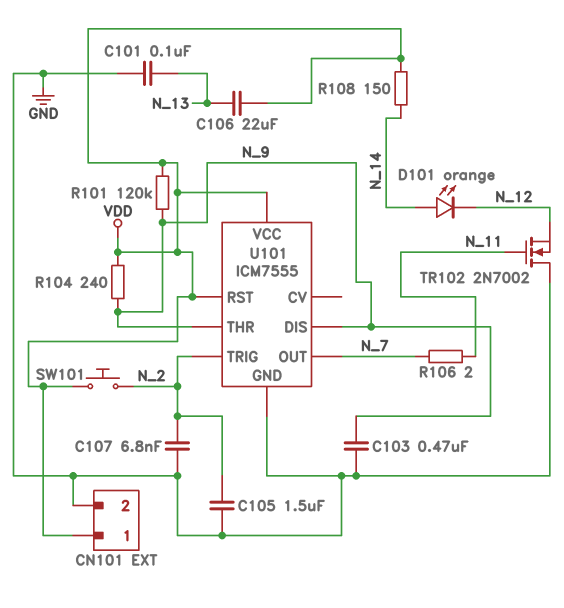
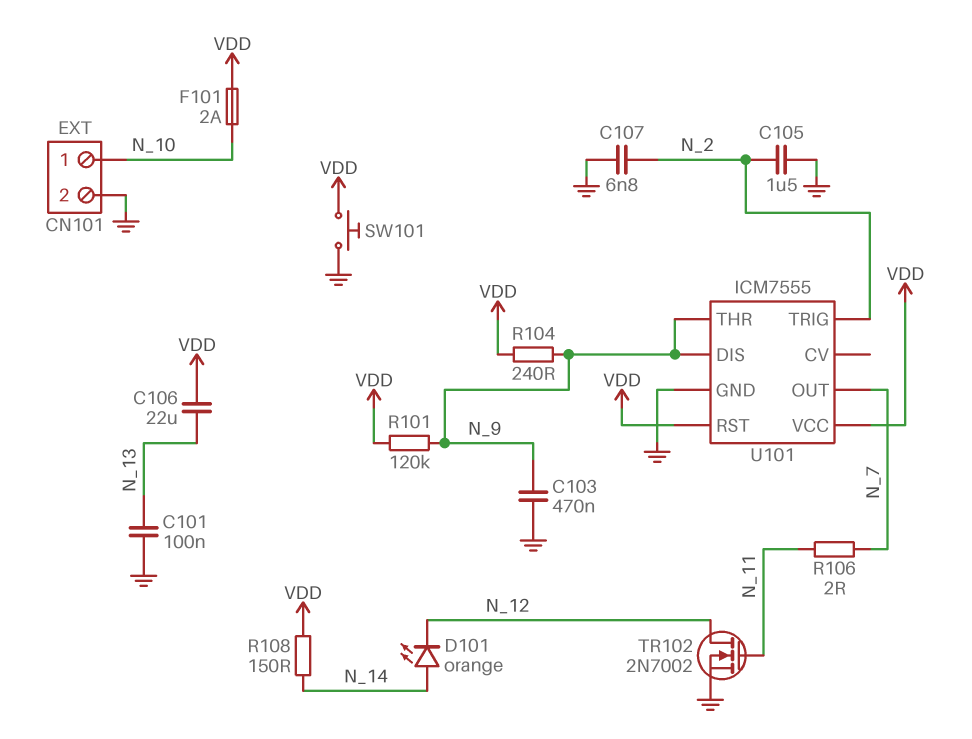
CN101 pin 1: VDD -> N_10
F101: none -> 2A (N_10, VDD)
SW101: button (N_2, VDD) -> button (GND, VDD)
TR102: NMOS 2N7002 (G N_11, D GND, S N_12) -> NMOS 2N7002 (G N_11, D N_12, S GND)

